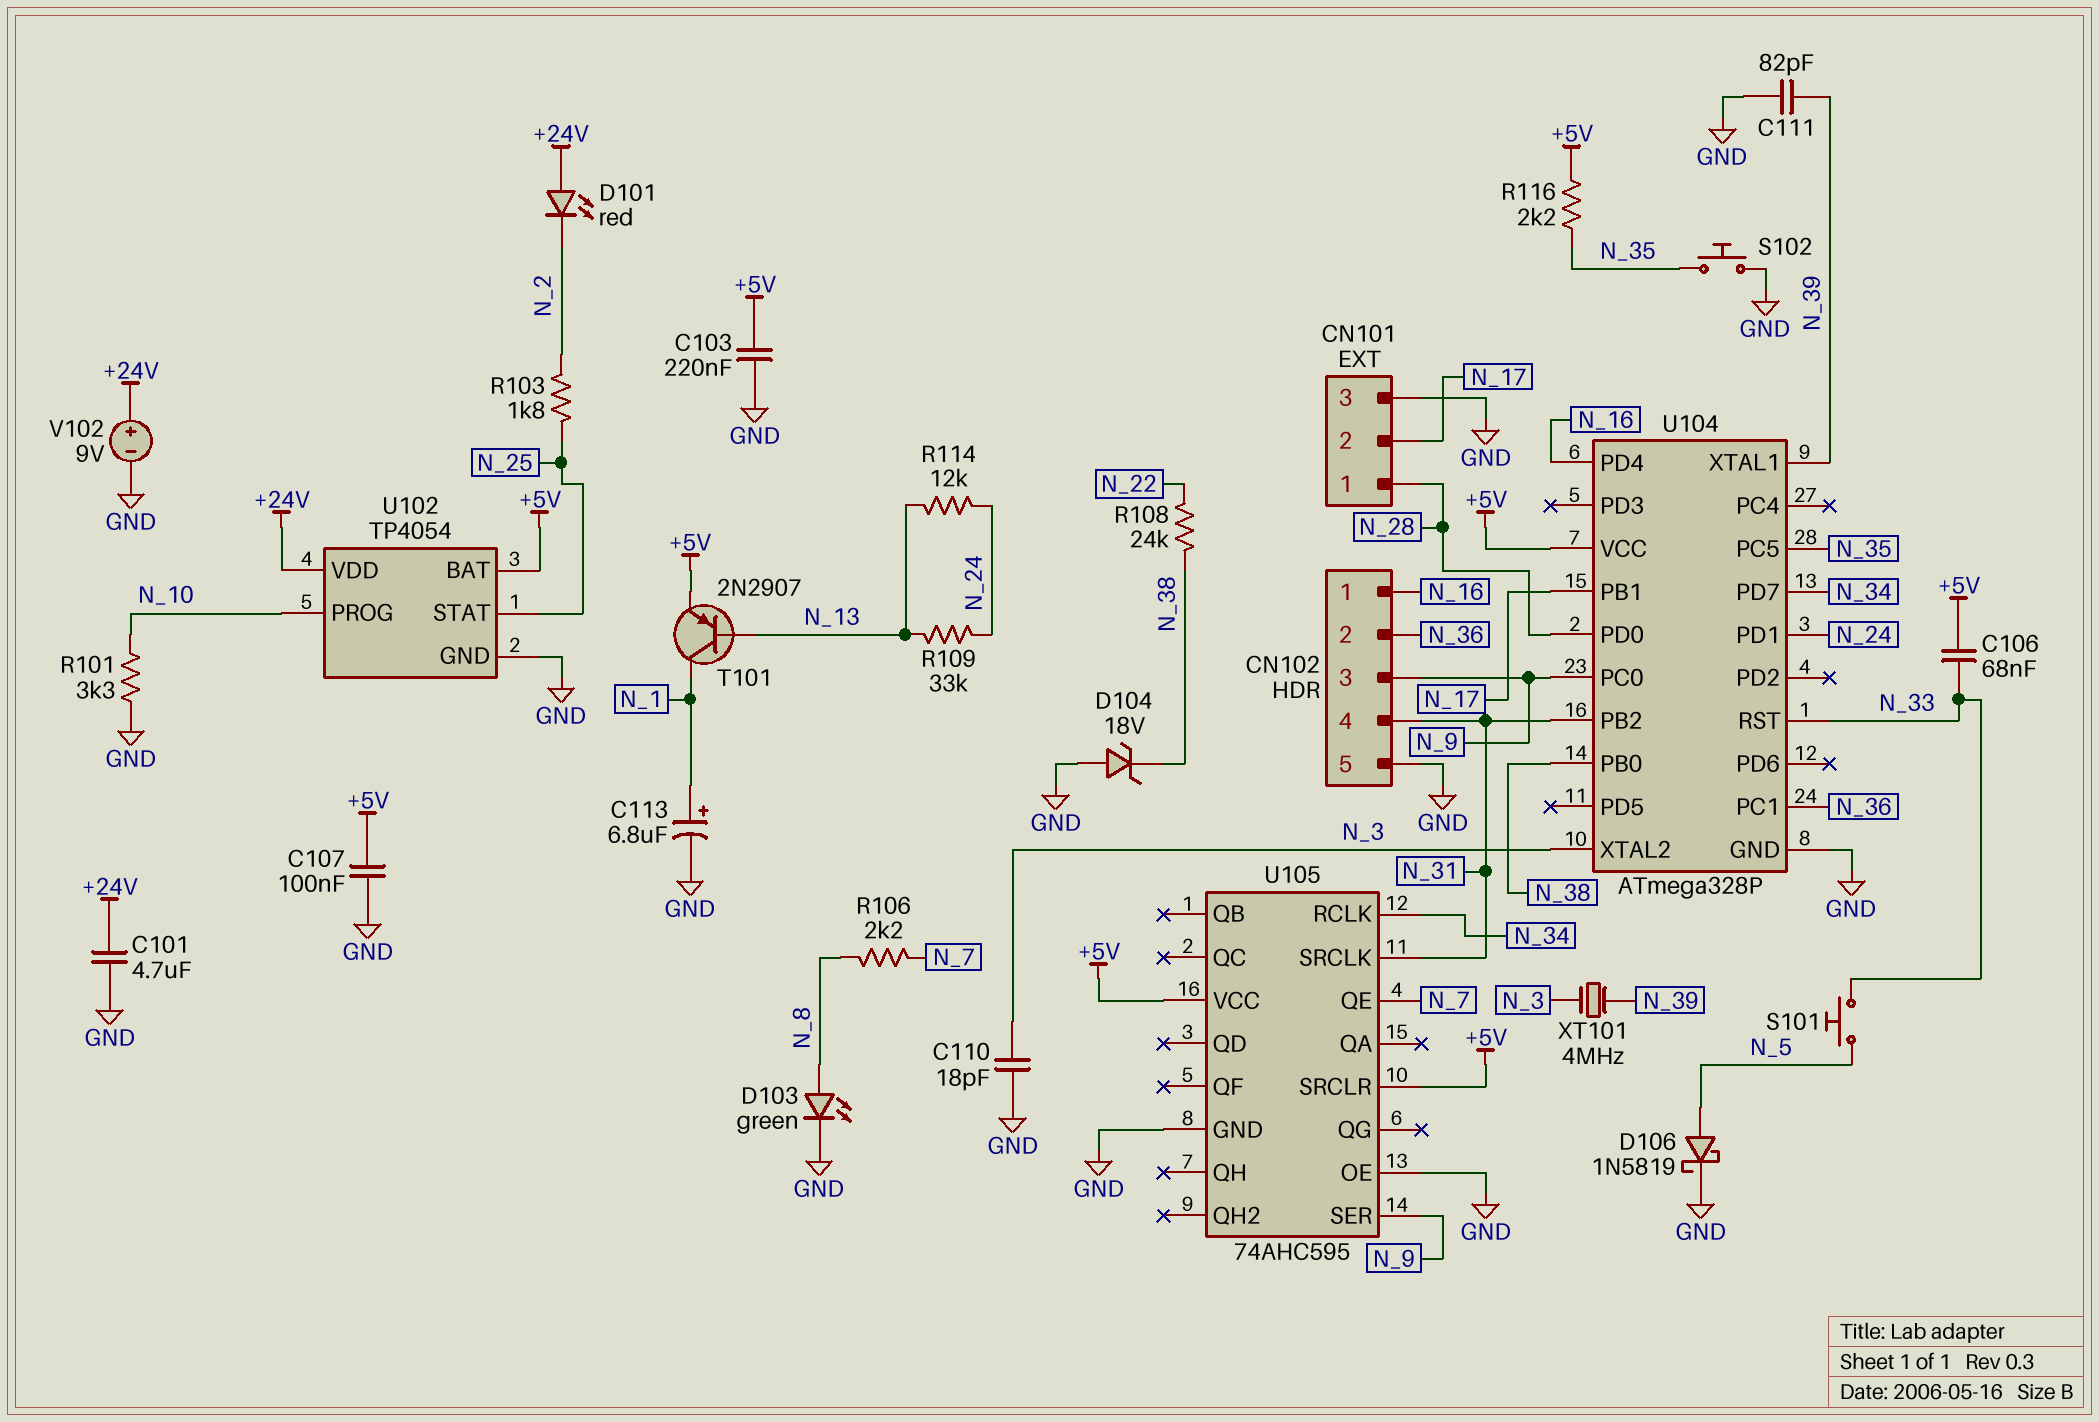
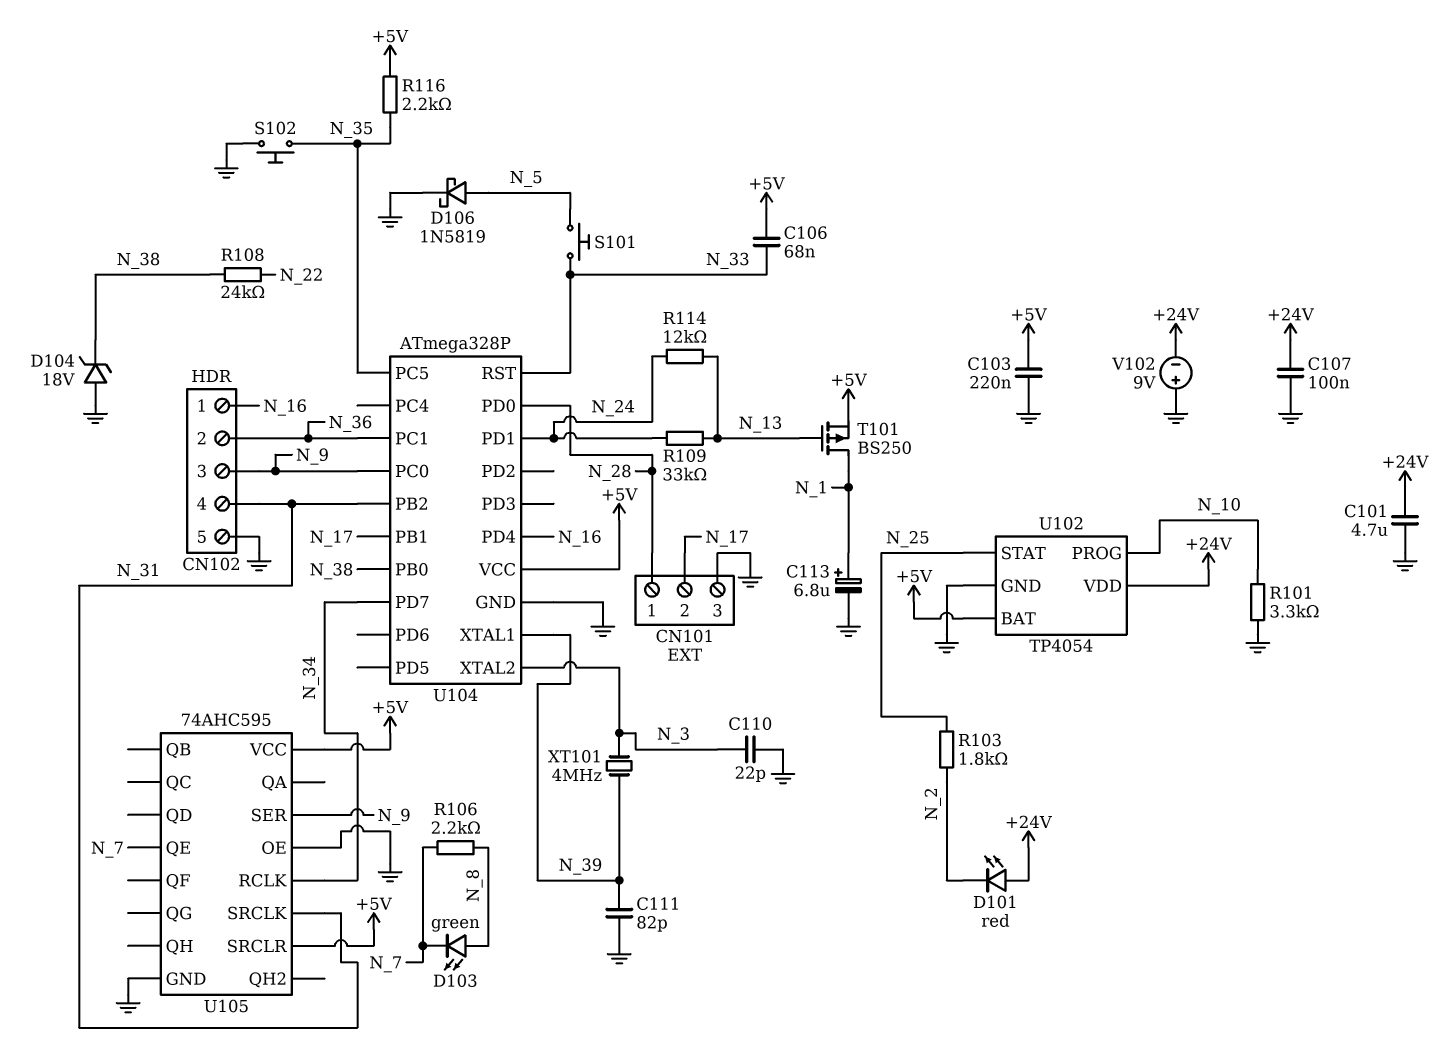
C107: 100nF (+5V, GND) -> 100nF (+24V, GND)
C110: 18pF (GND, N_3) -> 22pF (GND, N_3)
D103: LED green (A N_8, K GND) -> LED green (A N_8, K N_7)
T101: PNP 2N2907 (B N_13, C N_1, E +5V) -> PMOS BS250 (G N_13, D N_1, S +5V)
V102: 9V (plus +24V, minus GND) -> 9V (plus GND, minus +24V)

